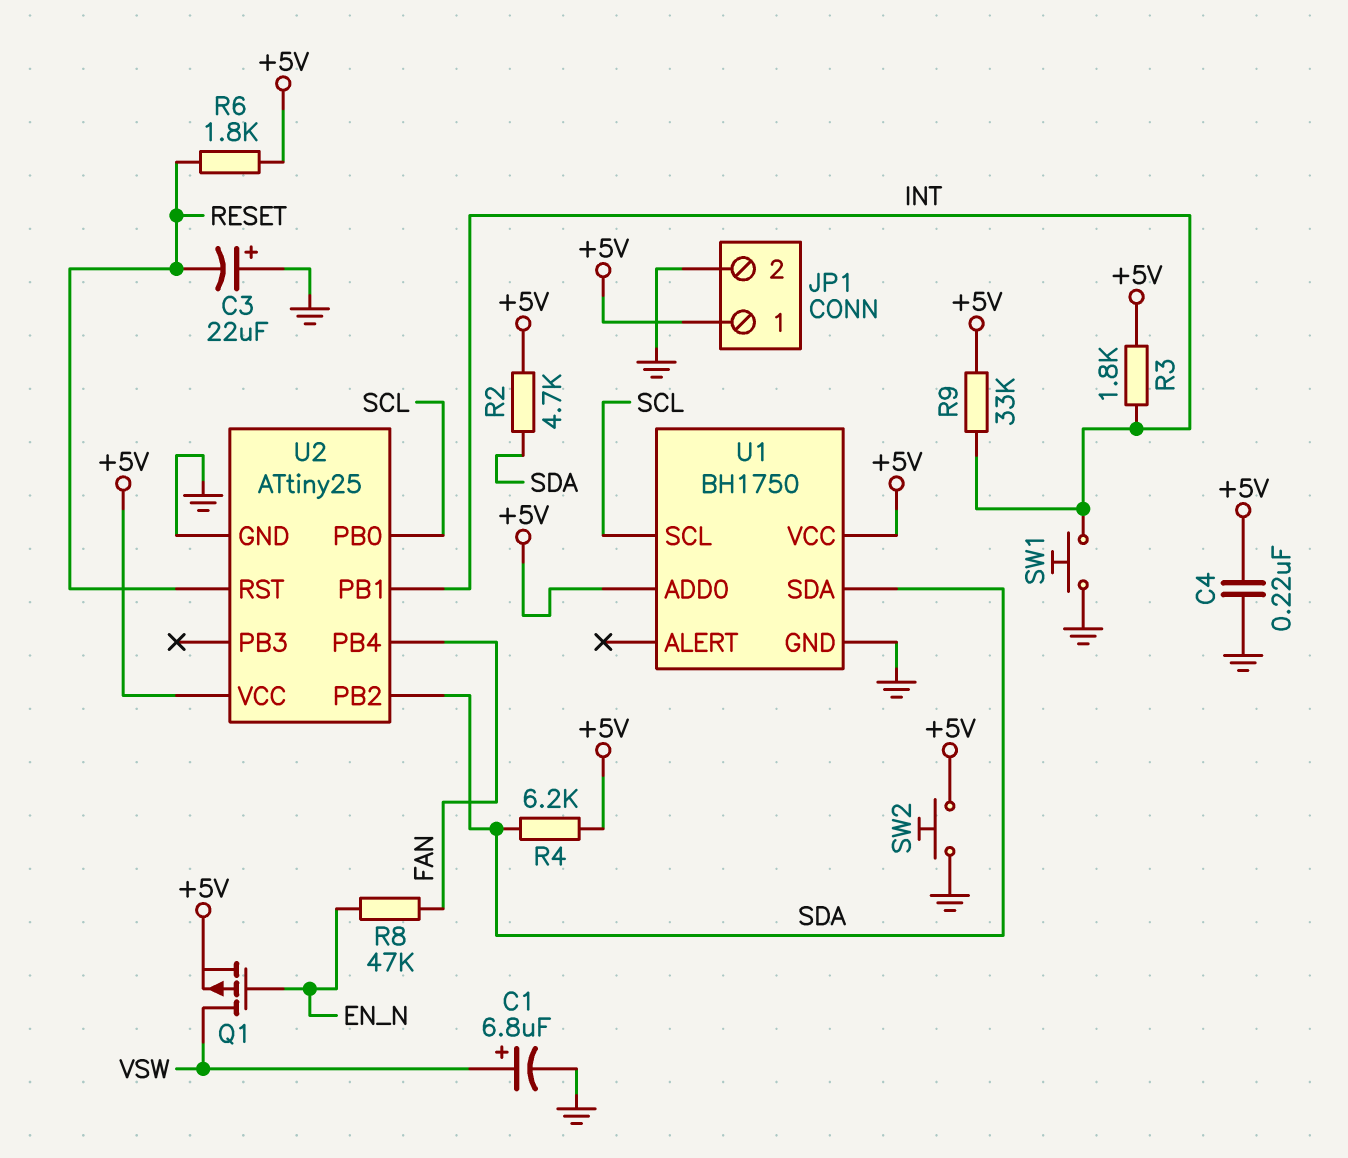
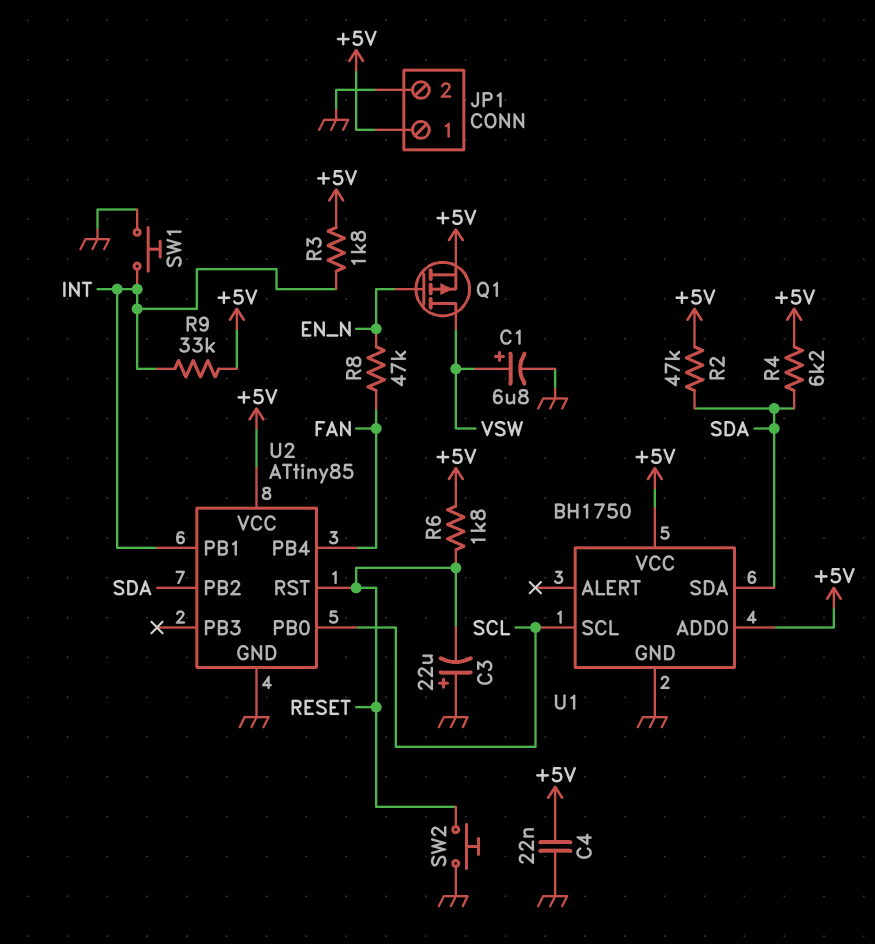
C4: 220nF (+5V, GND) -> 22nF (+5V, GND)
R2: 4.7k (+5V, SDA) -> 47k (+5V, SDA)
SW2: button (+5V, GND) -> button (GND, RESET)
U2: ATtiny25 -> ATtiny85

